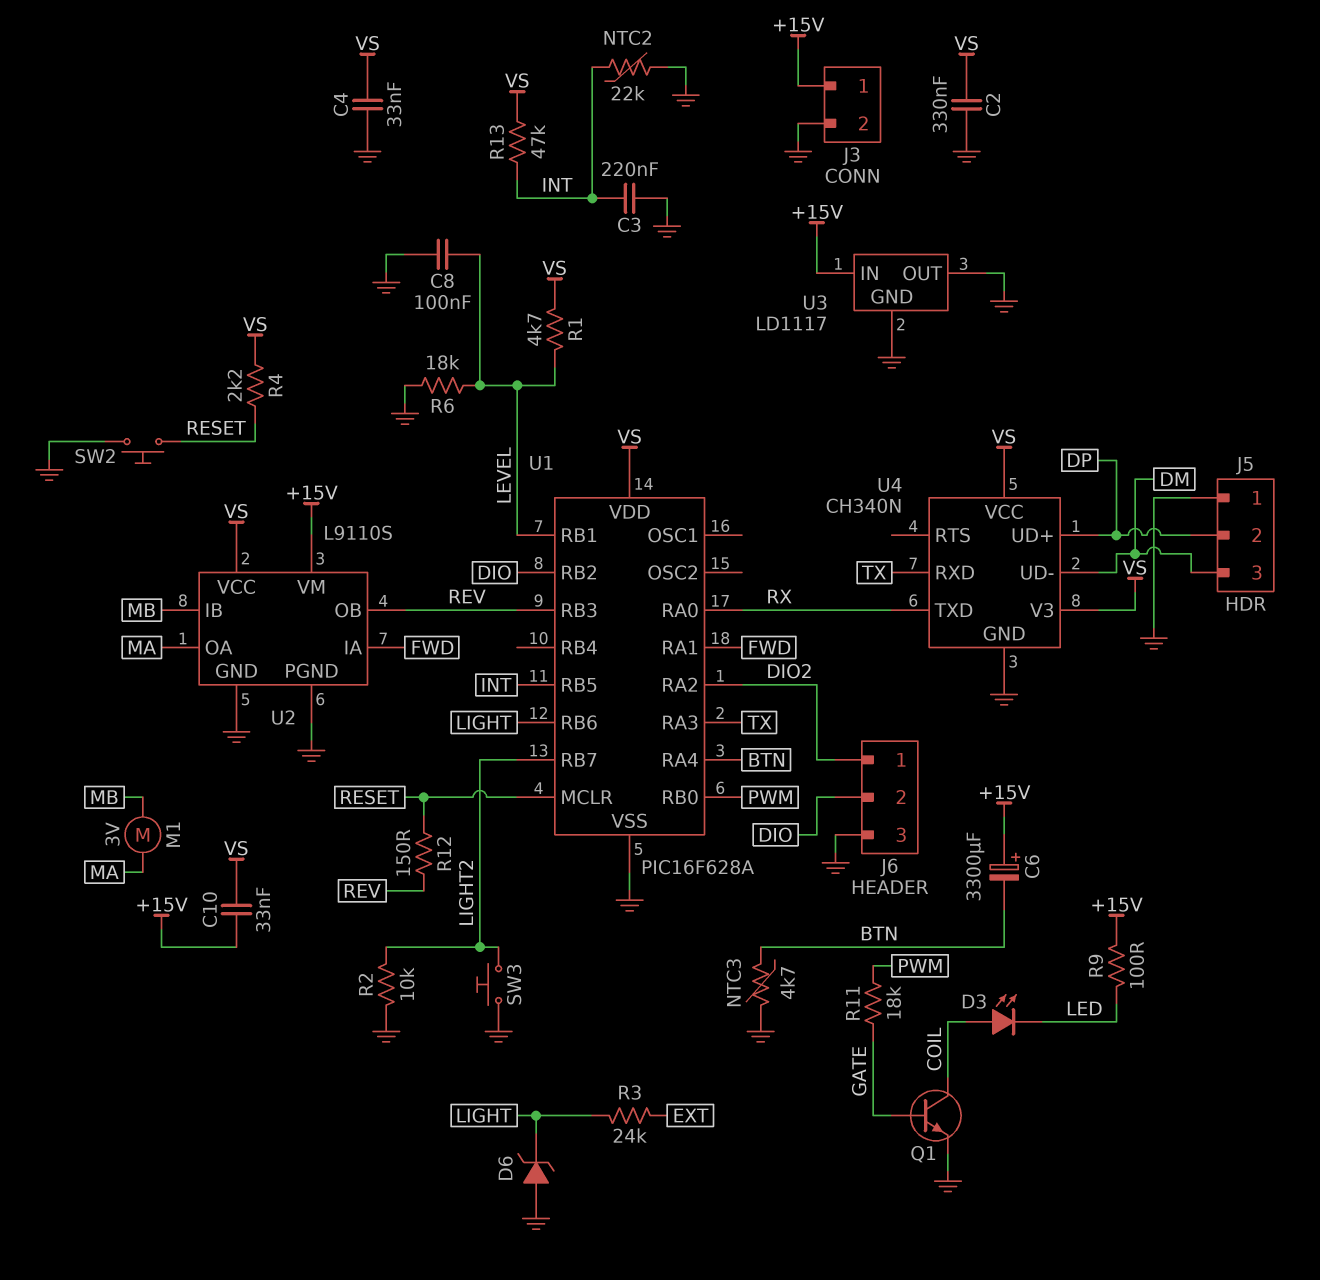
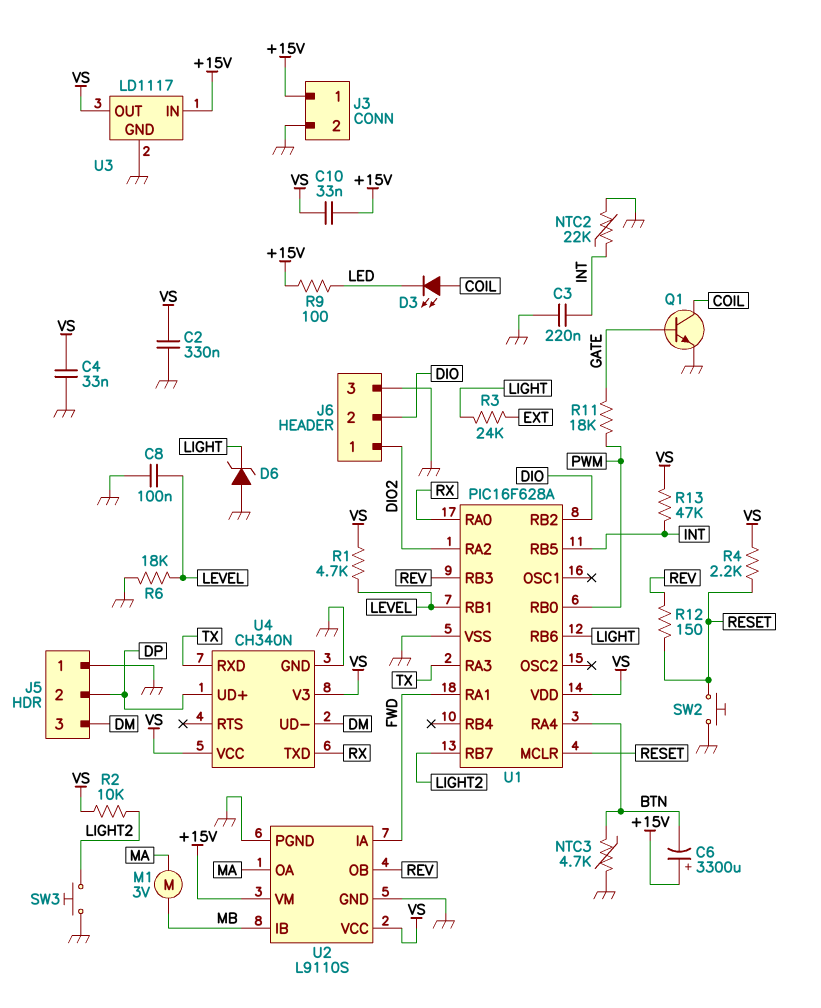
R2: 10k (GND, LIGHT2) -> 10k (LIGHT2, VS)
U3 pin OUT: GND -> VS

